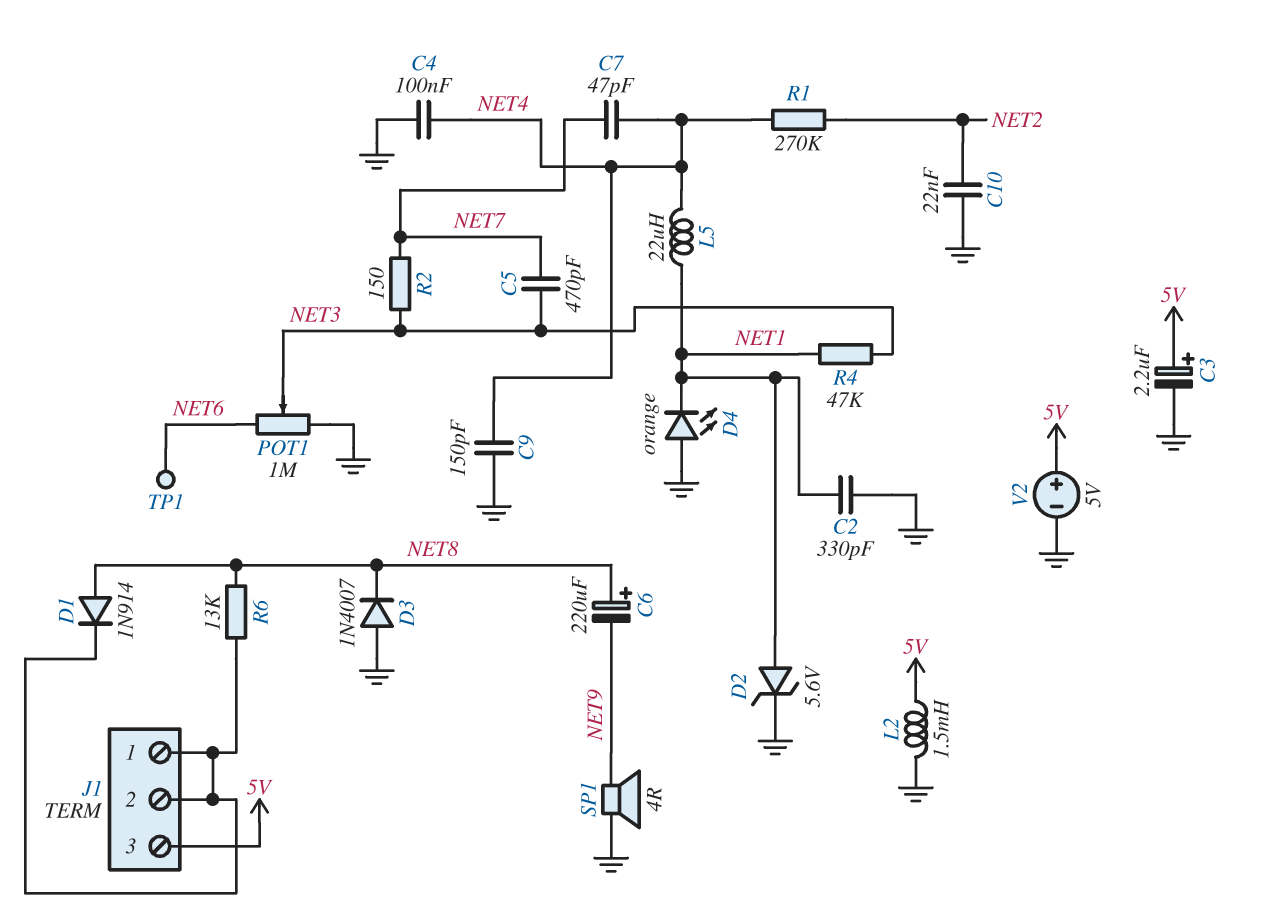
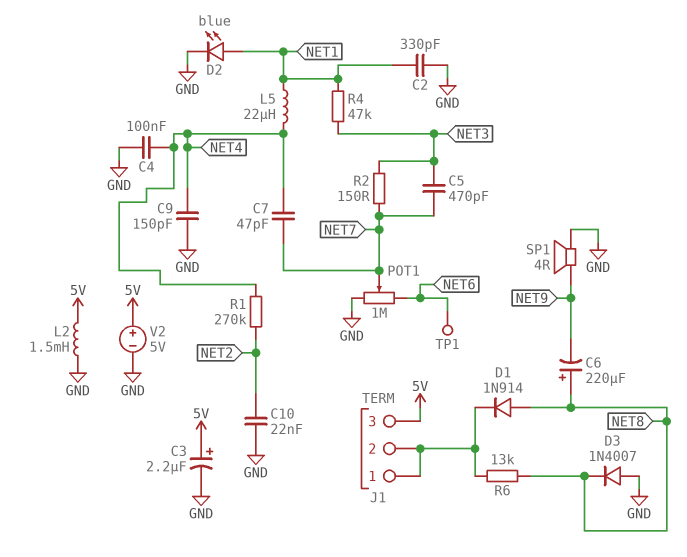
D2: zener 5.6V (A NET1, K GND) -> LED blue (A NET1, K GND)
D4: LED orange (A GND, K NET1) -> none
POT1: 1M (GND, NET6, wiper NET3) -> 1M (GND, NET6, wiper NET7)

